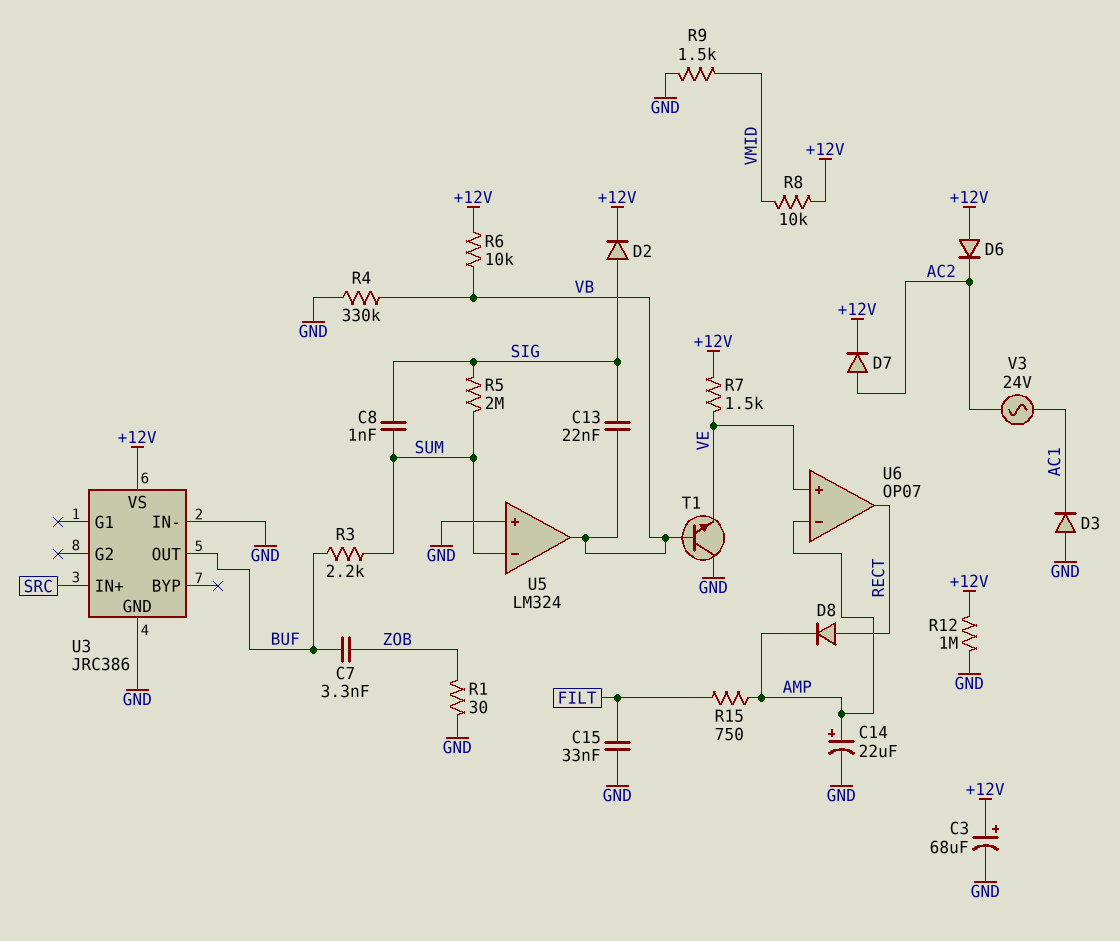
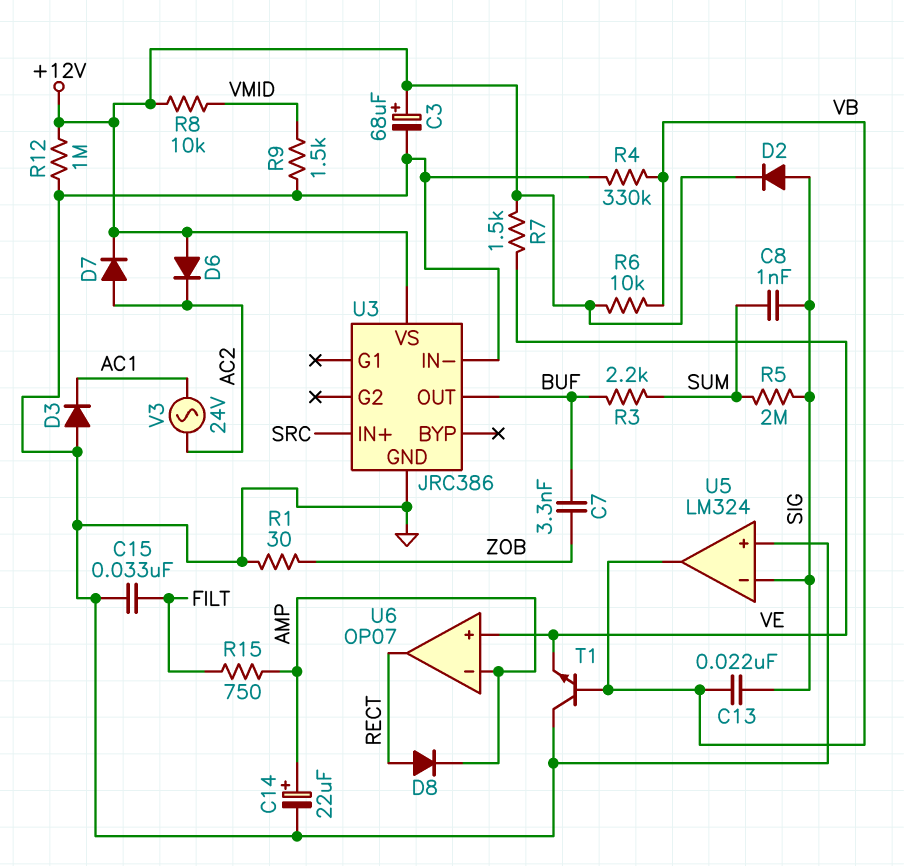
U5 pin in-: SUM -> SIG

